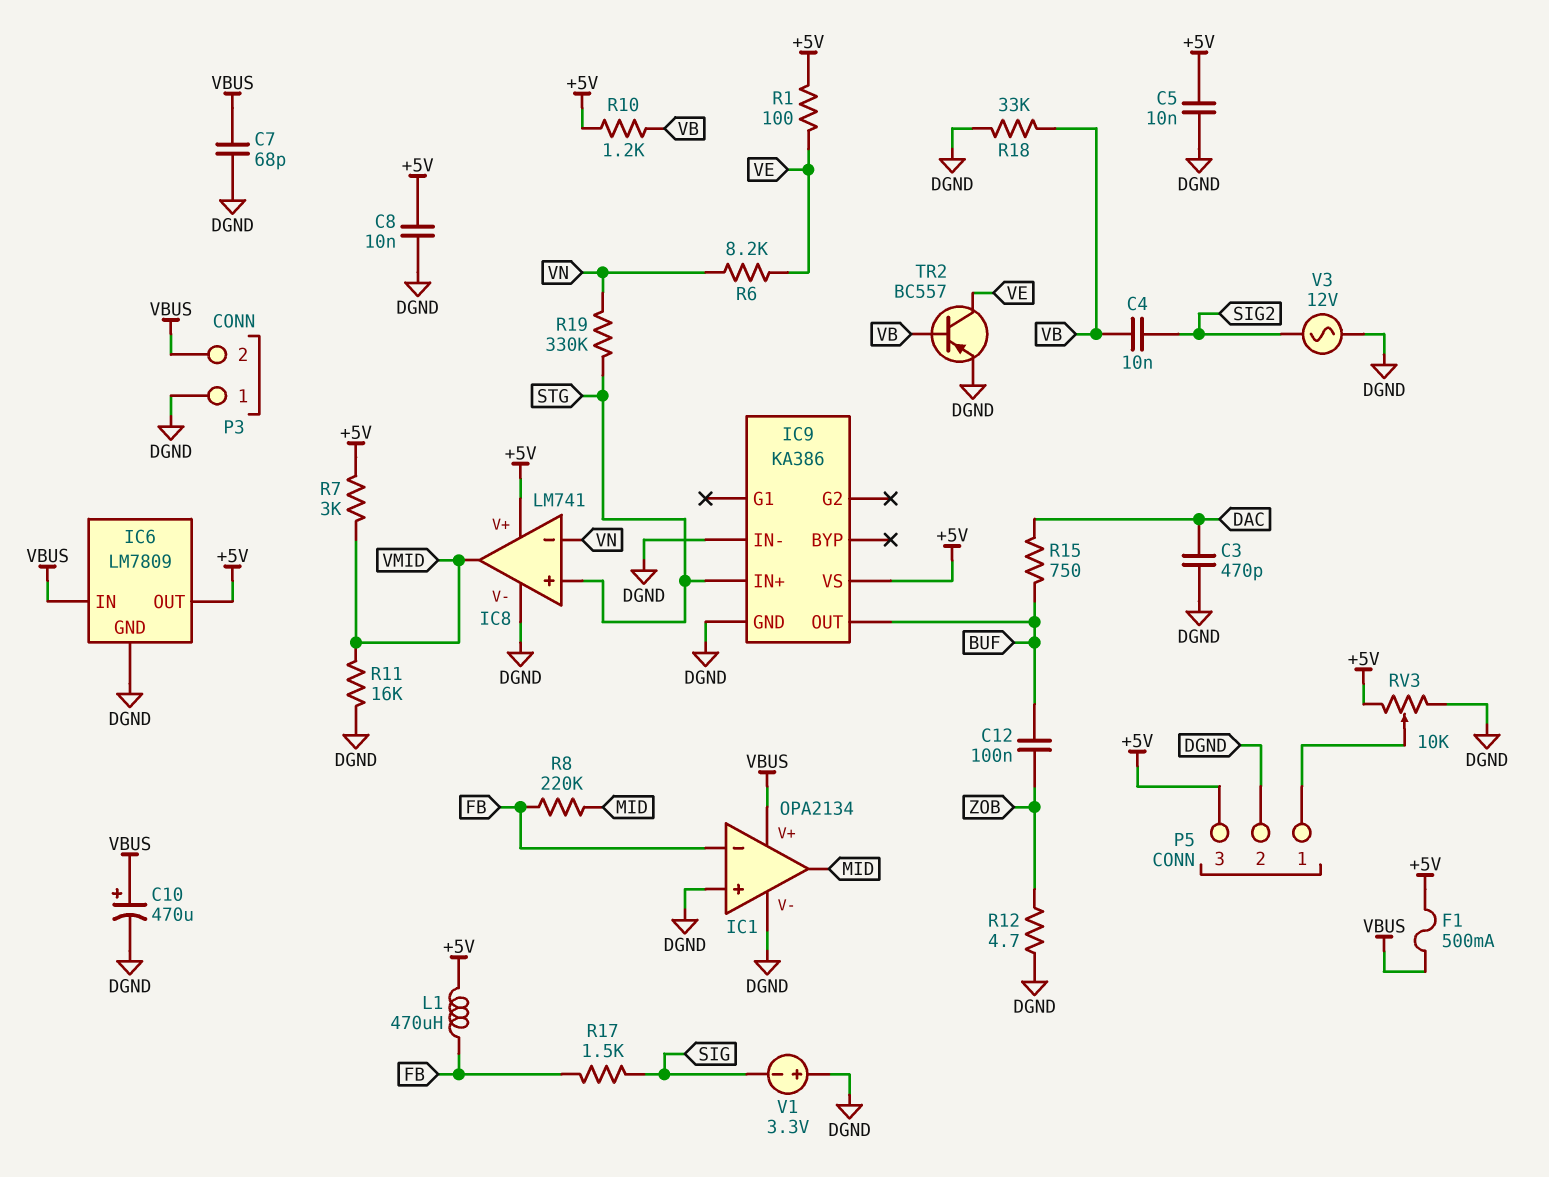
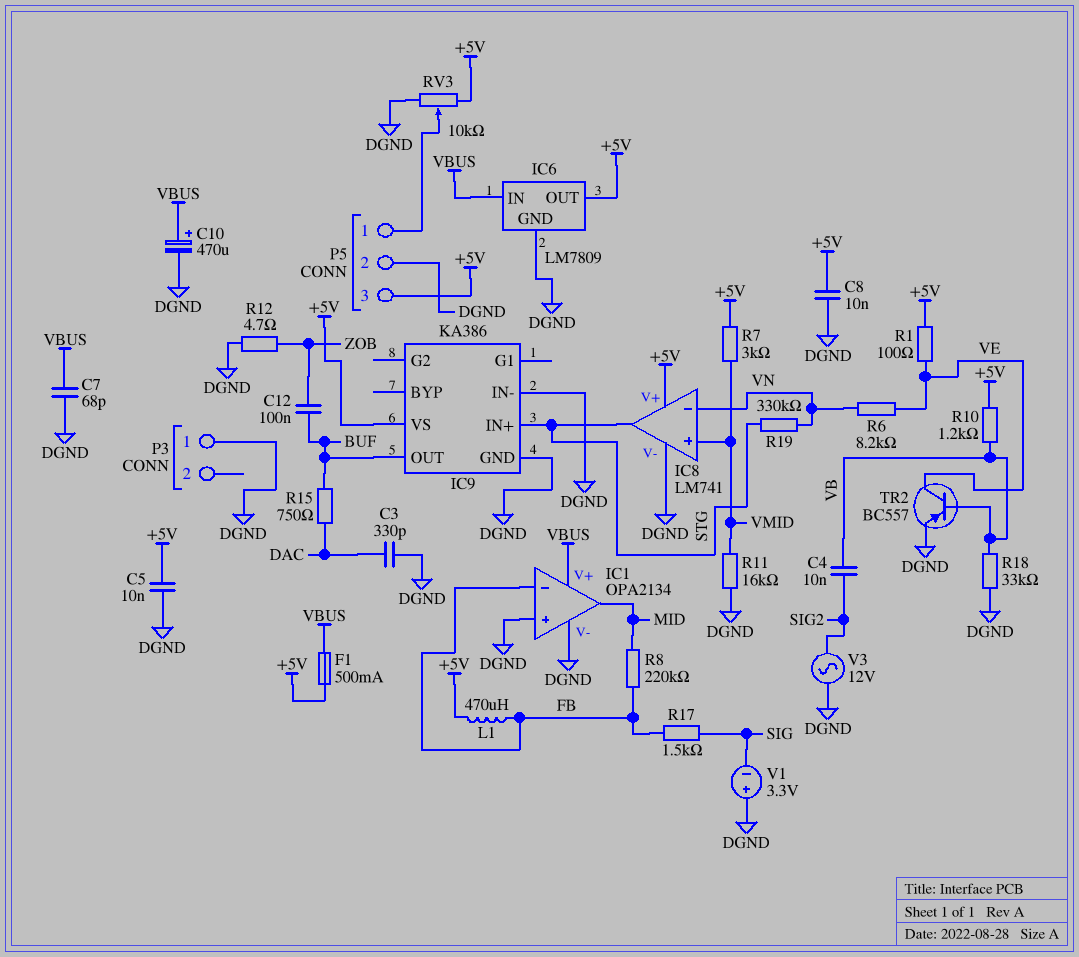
C3: 470pF (DAC, DGND) -> 330pF (DAC, DGND)
IC8 pin in+: STG -> VMID
IC8 pin out: VMID -> STG
P3 pin 2: VBUS -> none

